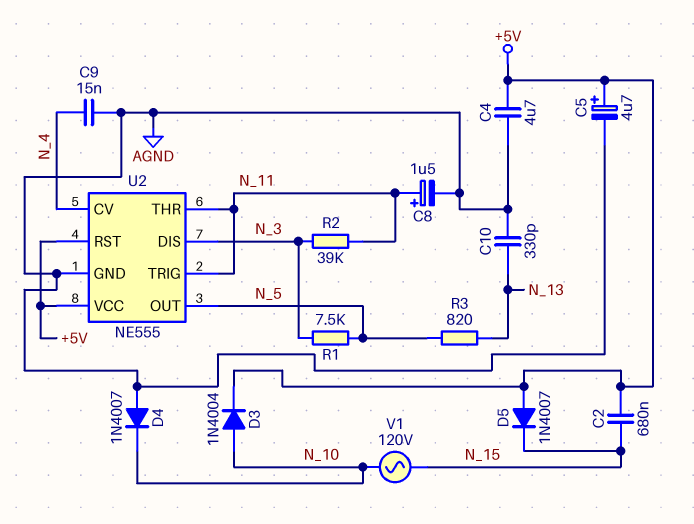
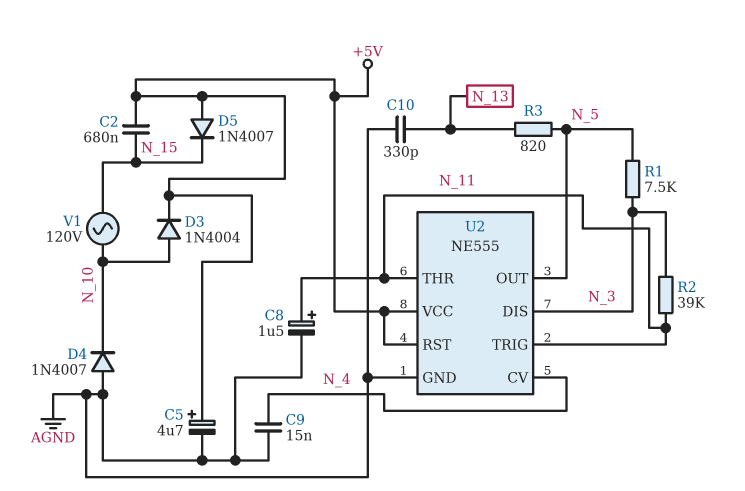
C4: 4.7uF (+5V, AGND) -> none

